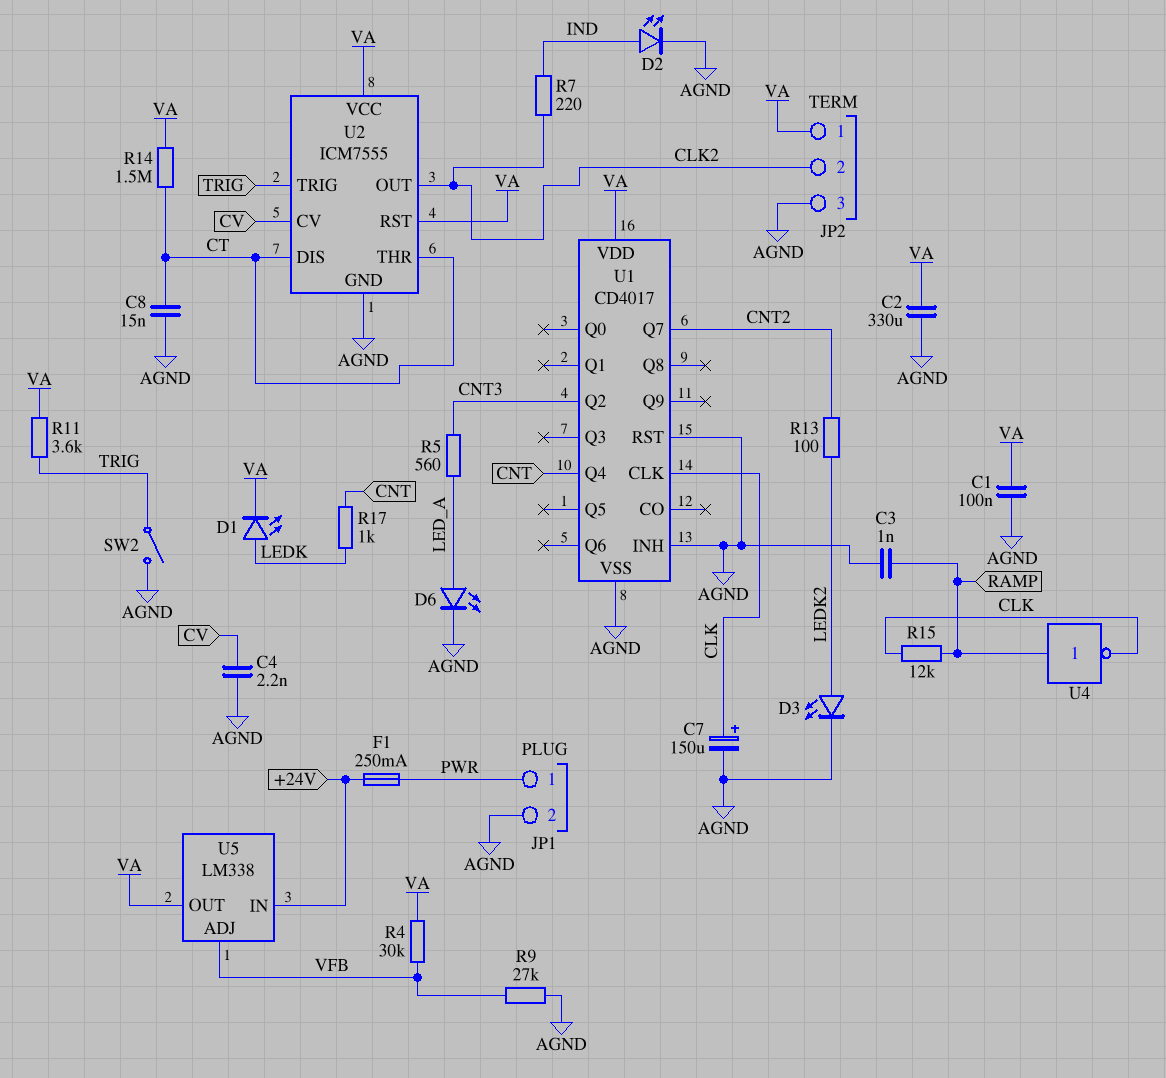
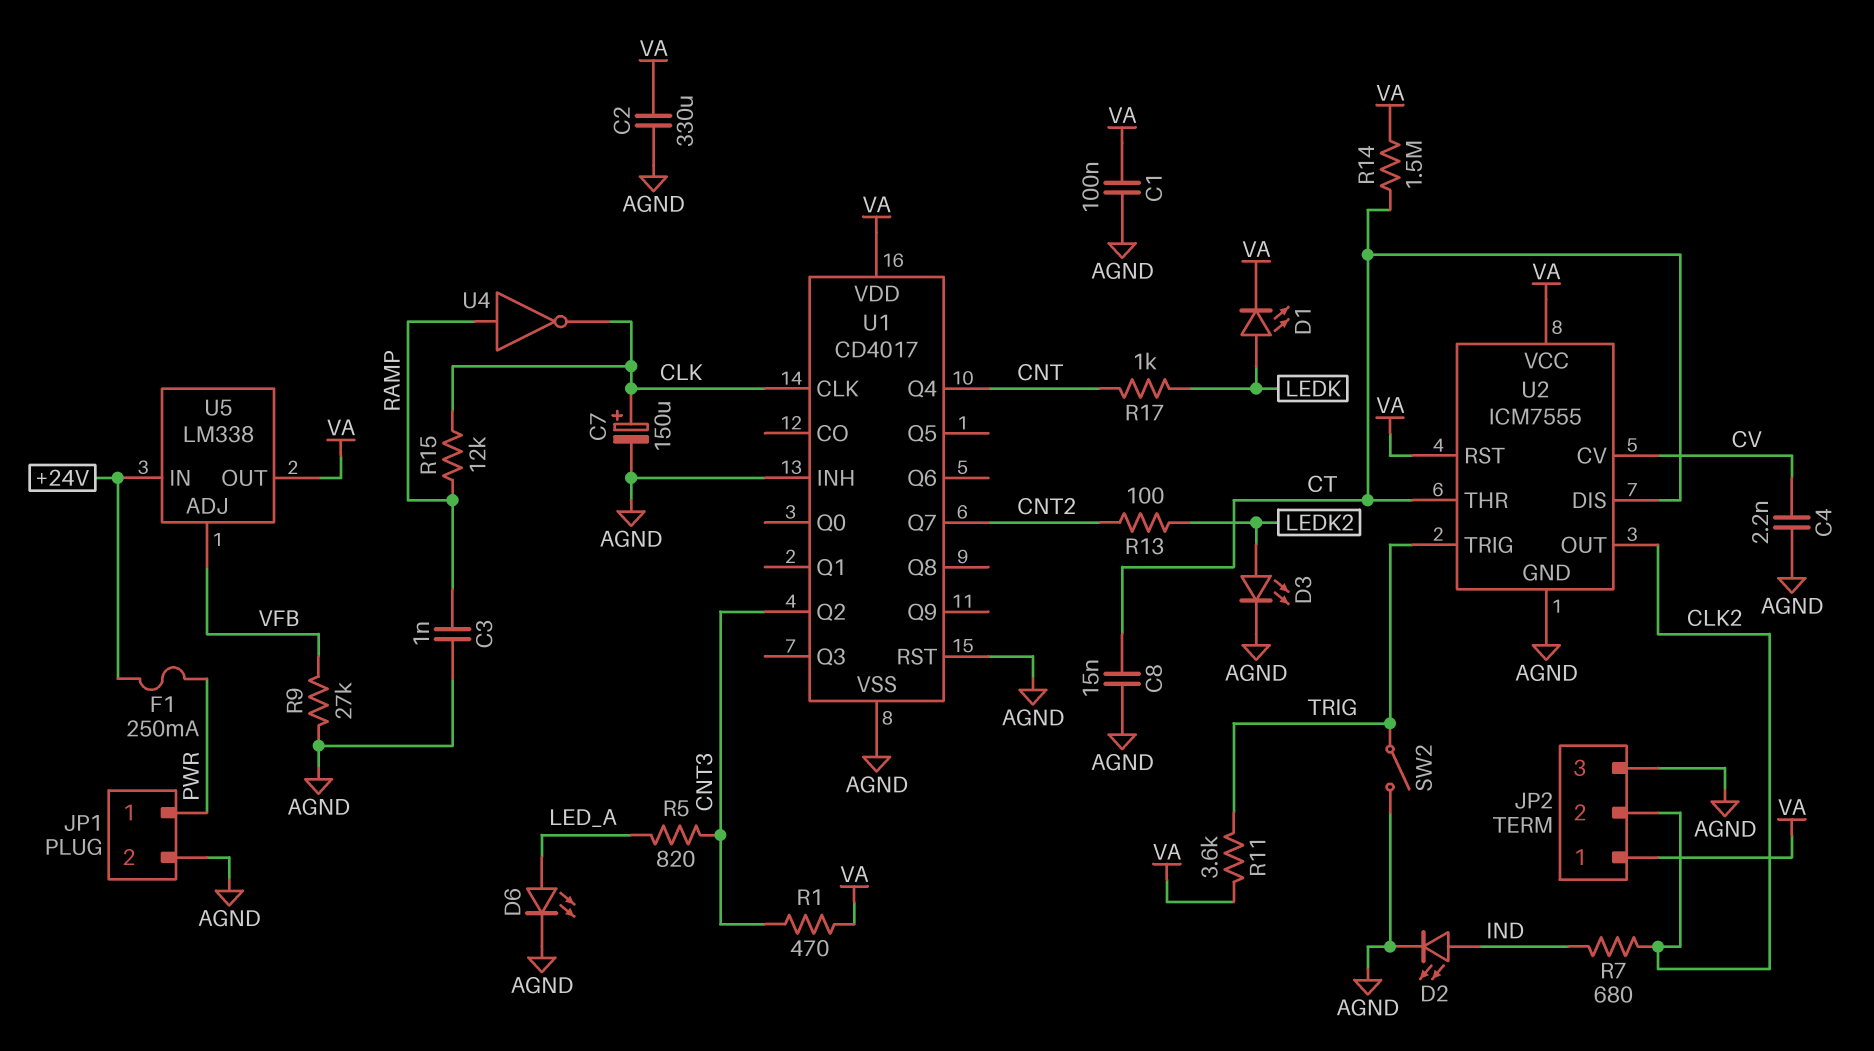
R1: none -> 470 (CNT3, VA)
R4: 30k (VA, VFB) -> none
R5: 560 (CNT3, LED_A) -> 820 (CNT3, LED_A)
R7: 220 (CLK2, IND) -> 680 (CLK2, IND)

